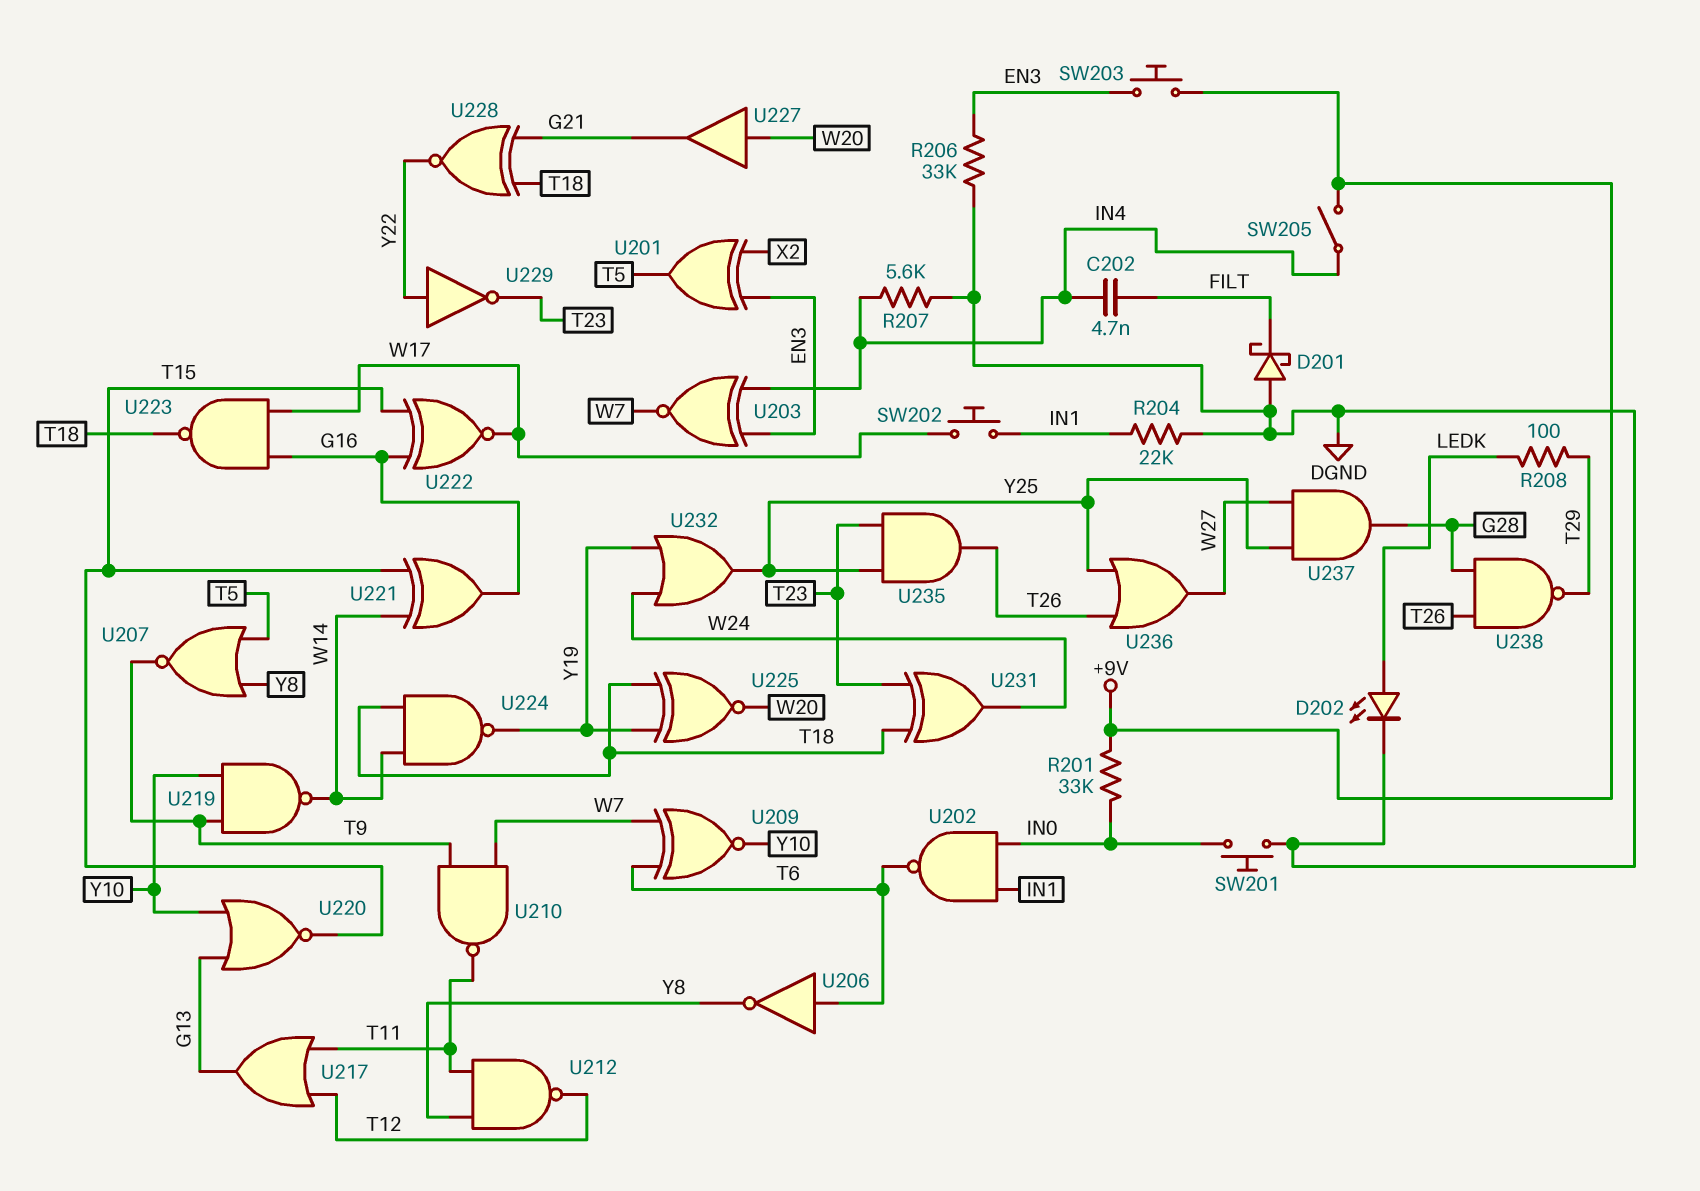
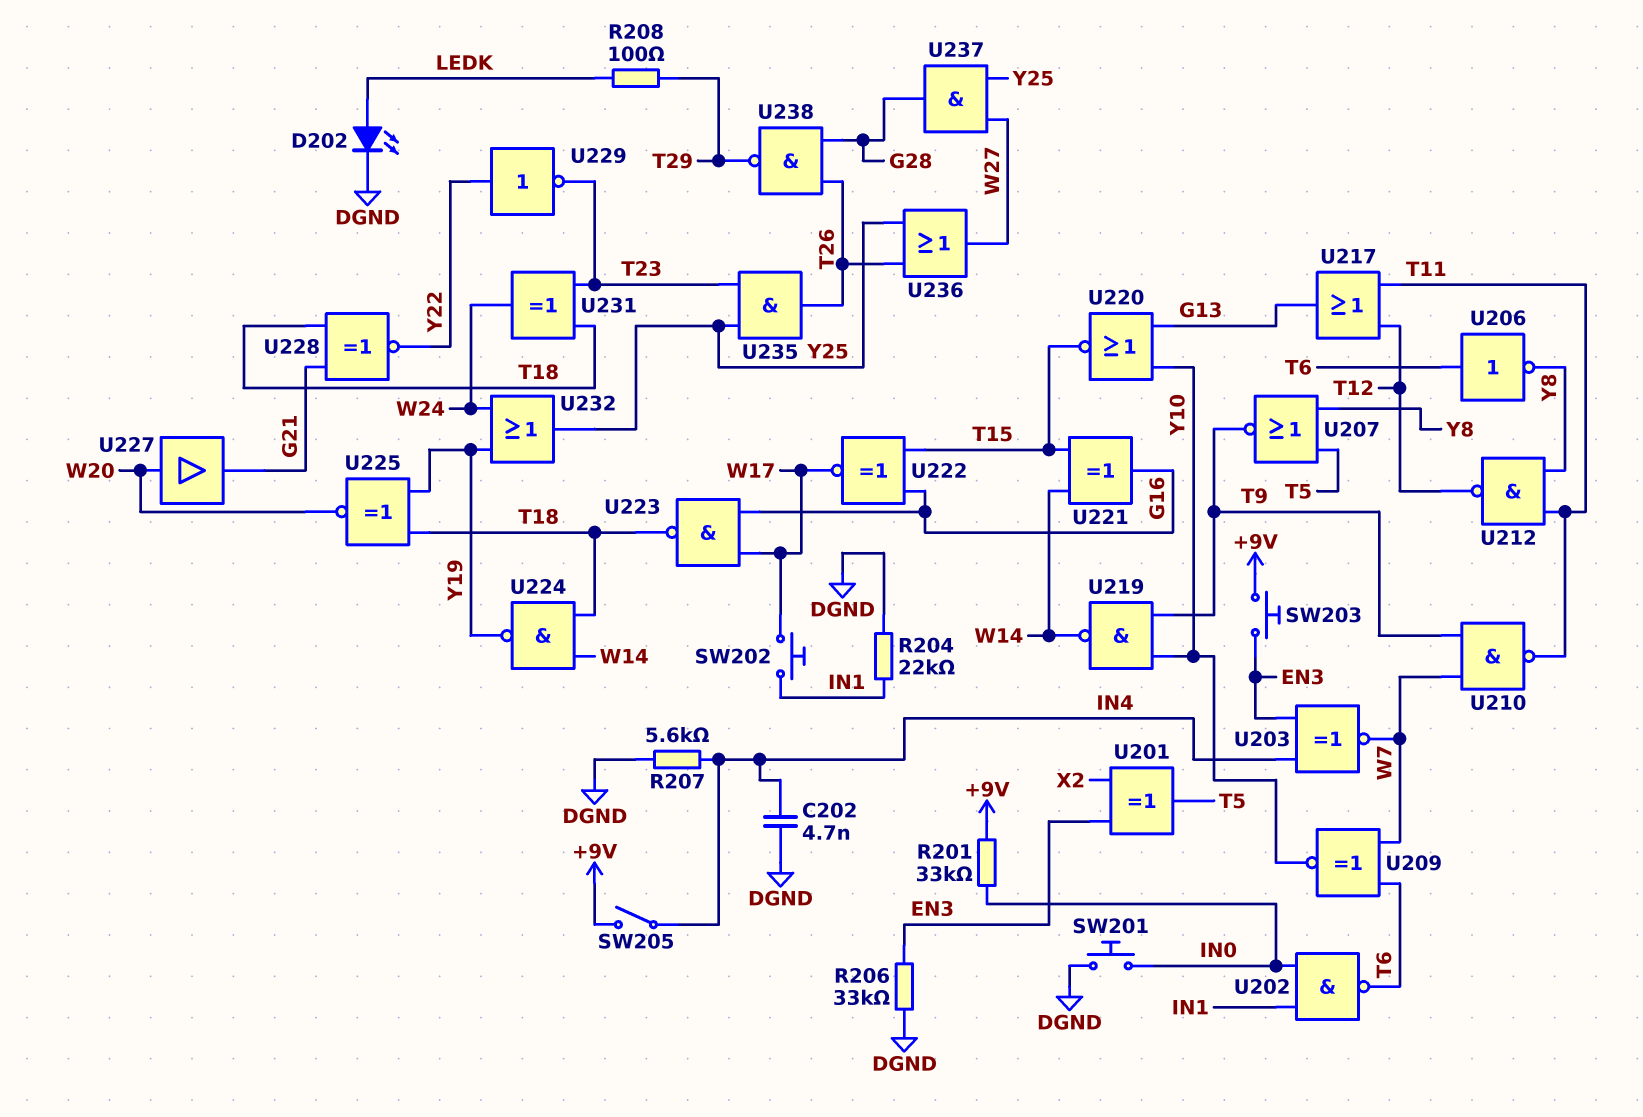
C202: 4.7nF (FILT, IN4) -> 4.7nF (DGND, IN4)
D201: schottky (A DGND, K FILT) -> none

